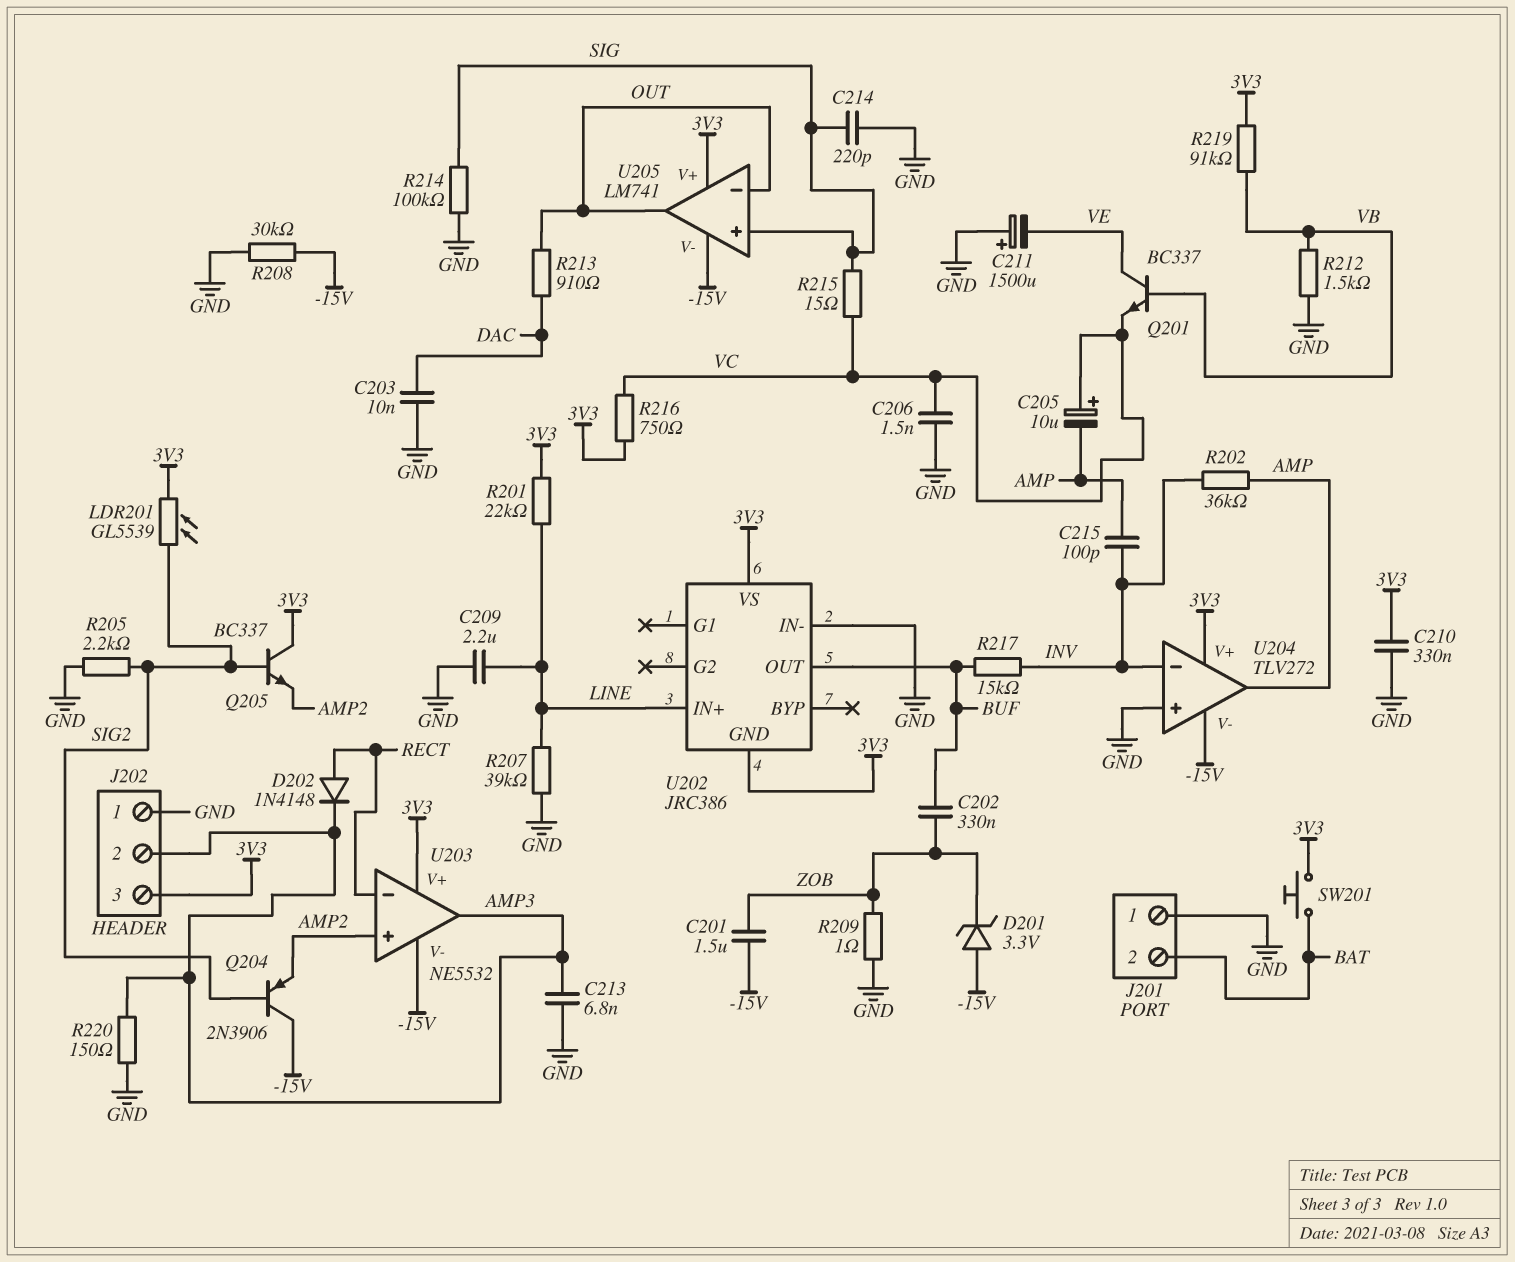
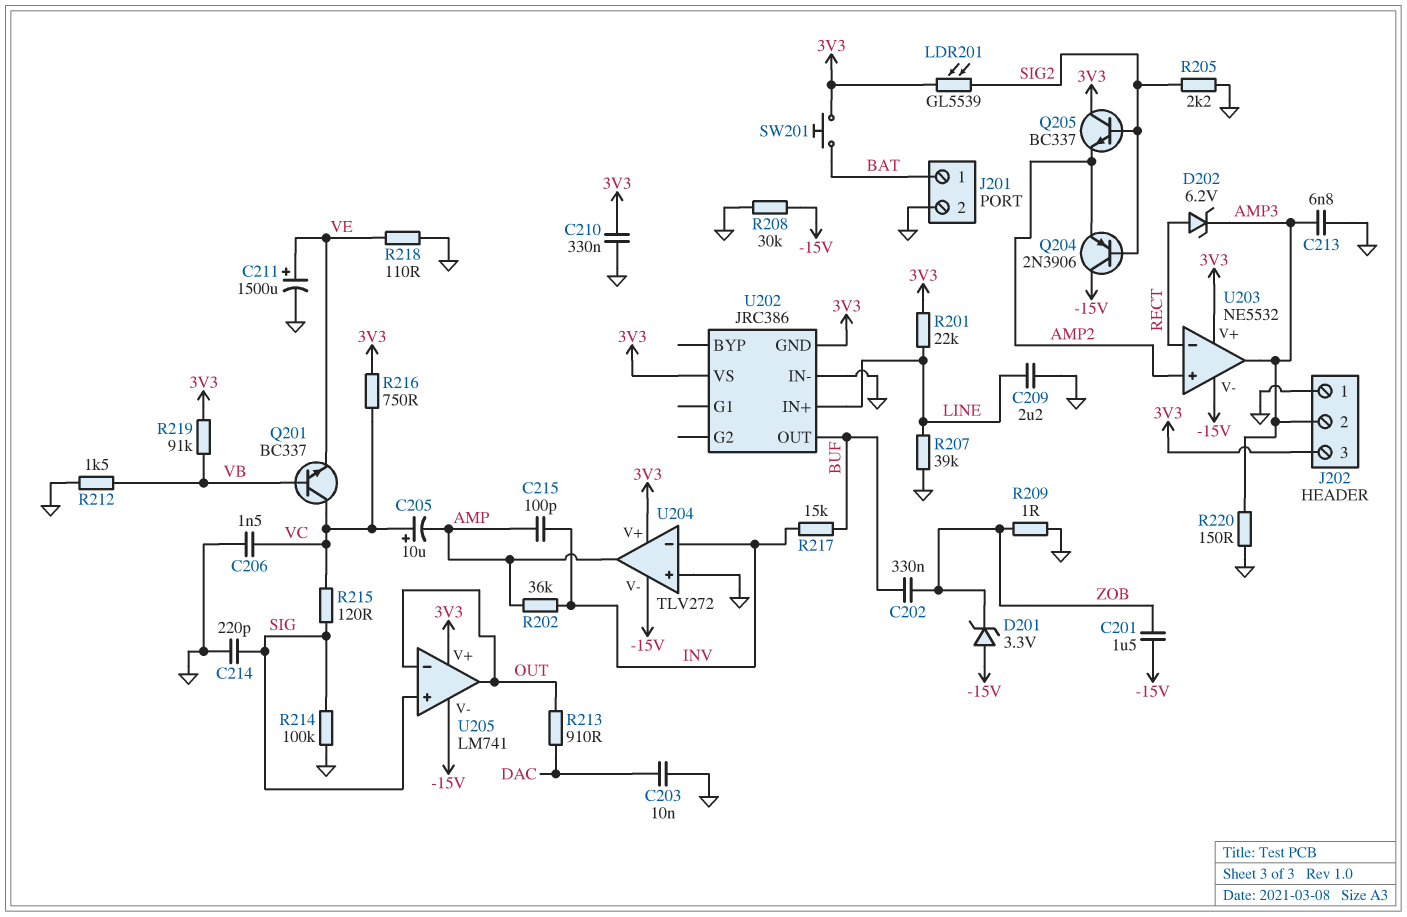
C211: 1500uF (plus GND, minus VE) -> 1500uF (plus VE, minus GND)
D202: diode 1N4148 (A RECT, K AMP3) -> zener 6.2V (A RECT, K AMP3)
J201 pin 1: GND -> BAT
J201 pin 2: BAT -> GND
Q201: NPN BC337 (B VB, C VE, E VC) -> NPN BC337 (B VB, C VC, E VE)
R215: 15 (SIG, VC) -> 120 (SIG, VC)
R218: none -> 110 (GND, VE)

